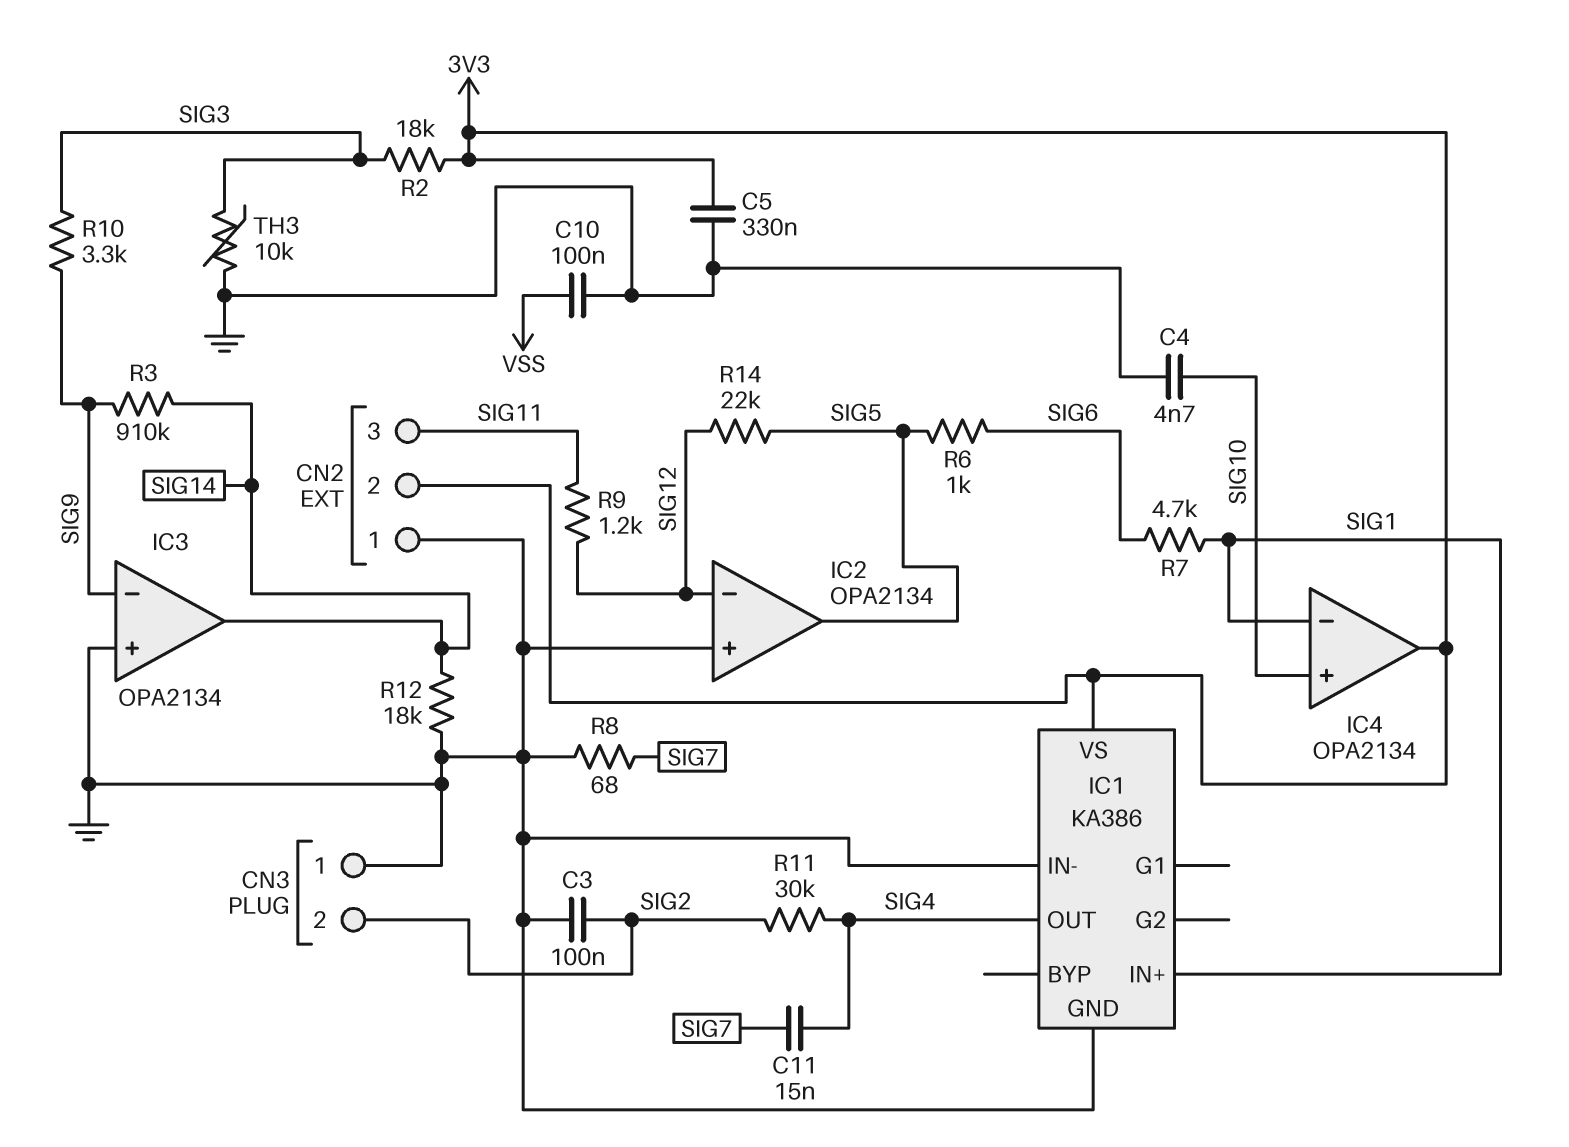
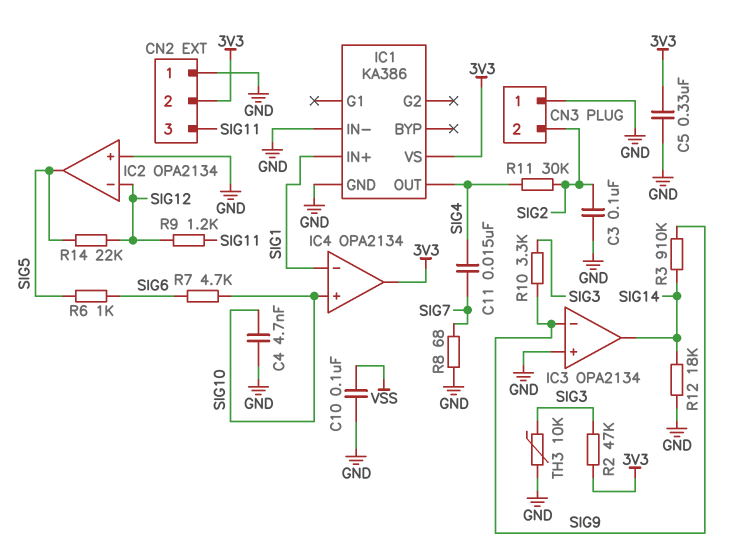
R2: 18k (3V3, SIG3) -> 47k (3V3, SIG3)
R7: 4.7k (SIG1, SIG6) -> 4.7k (SIG6, SIG10)

